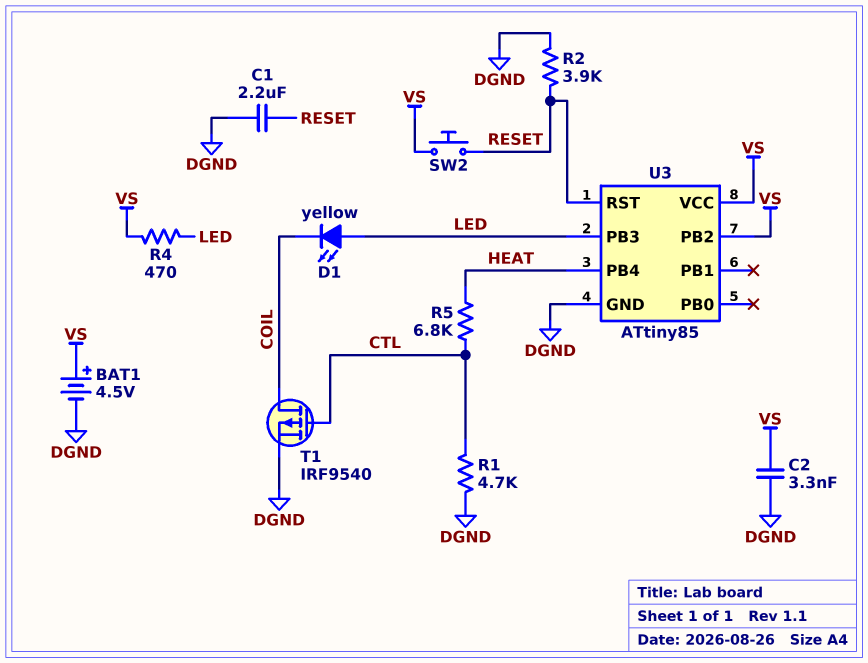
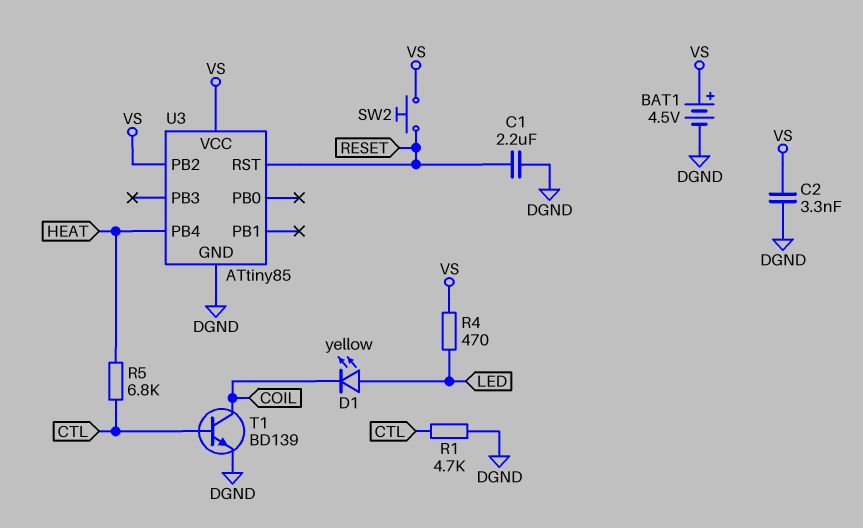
R2: 3.9k (DGND, RESET) -> none
T1: PMOS IRF9540 (G CTL, D COIL, S DGND) -> NPN BD139 (B CTL, C COIL, E DGND)
U3 pin PB3: LED -> none

